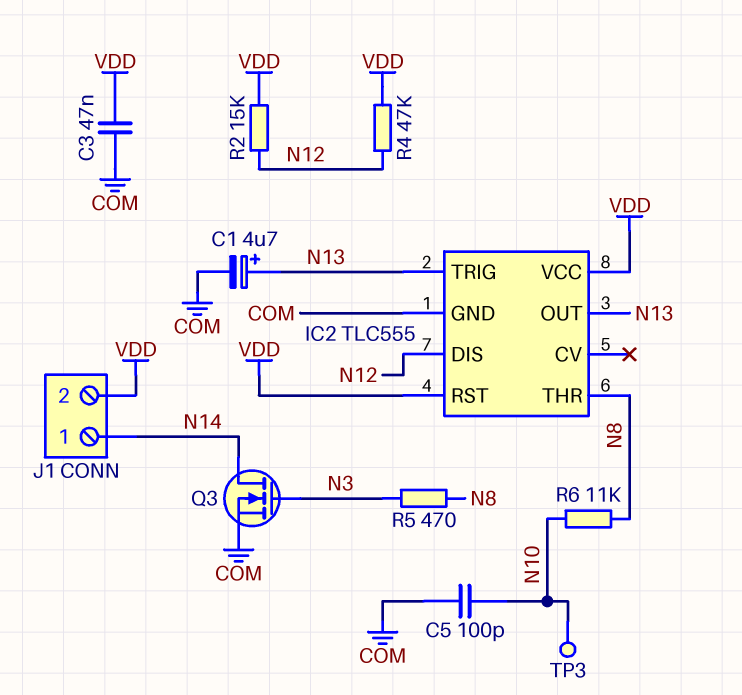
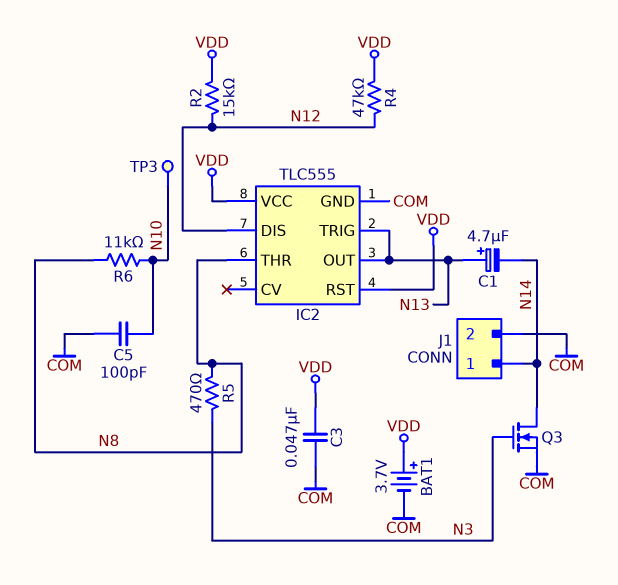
BAT1: none -> 3.7V (plus VDD, minus COM)
C1: 4.7uF (plus N13, minus COM) -> 4.7uF (plus N13, minus N14)
J1 pin 2: VDD -> COM

